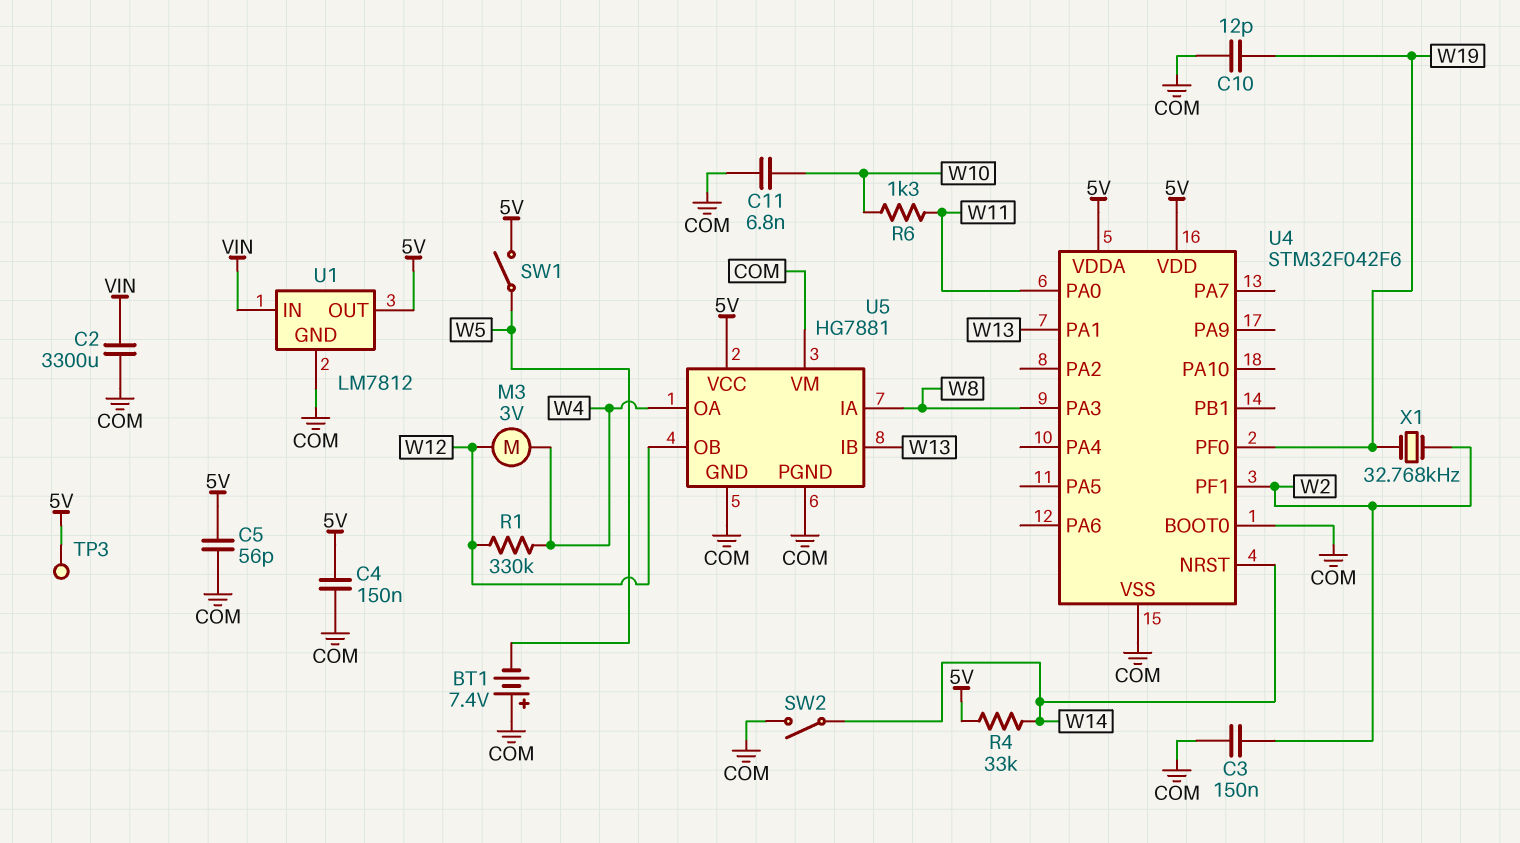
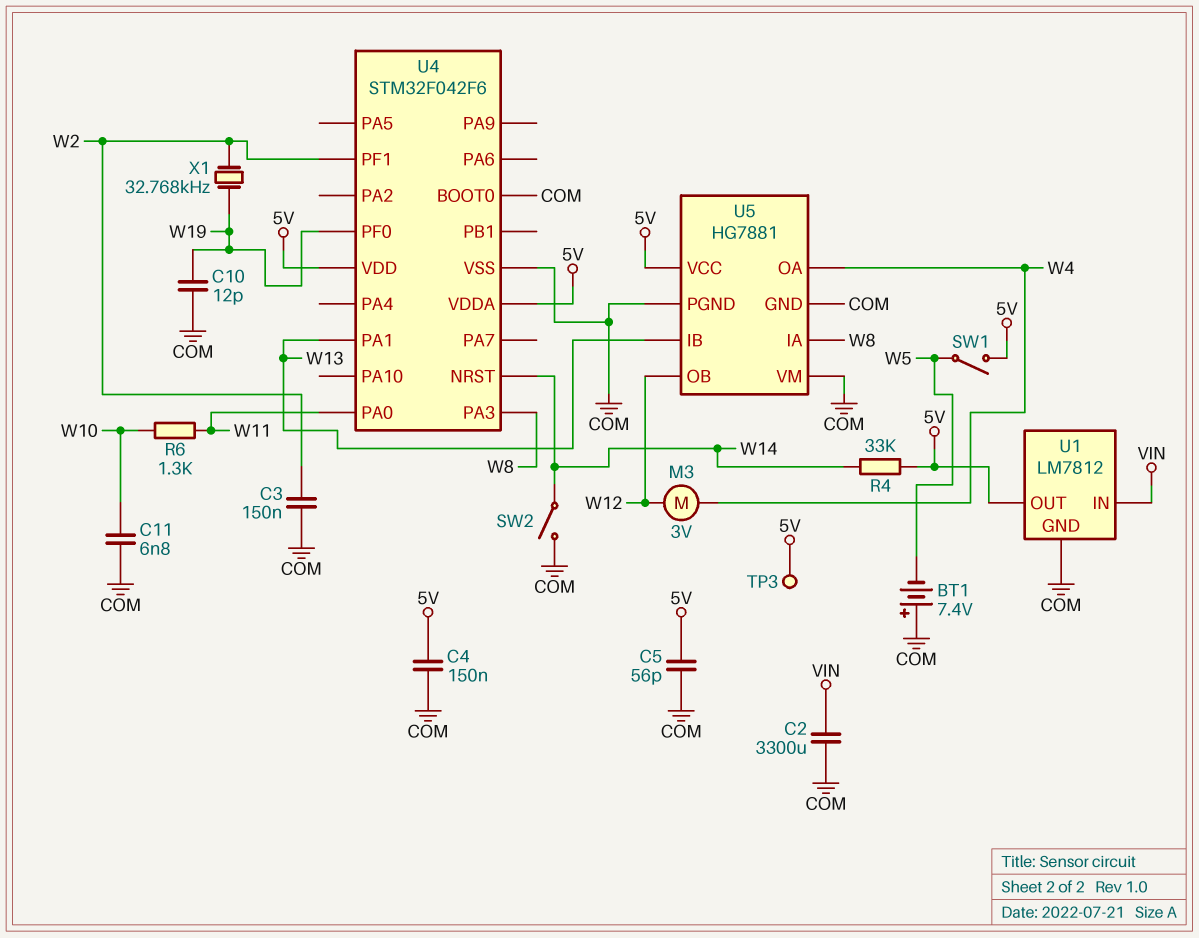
R1: 330k (W4, W12) -> none

